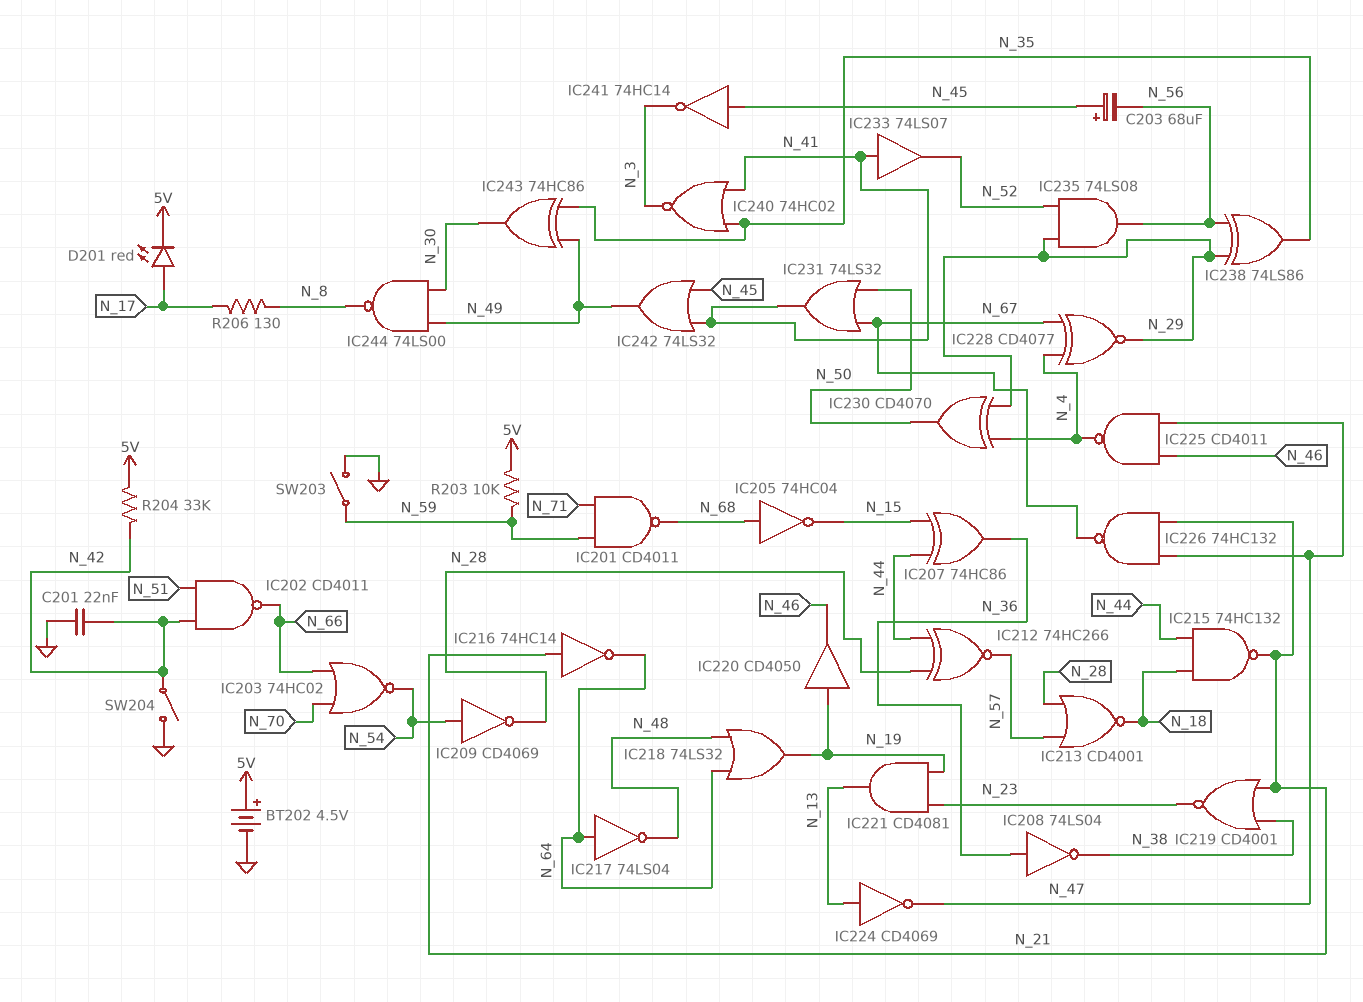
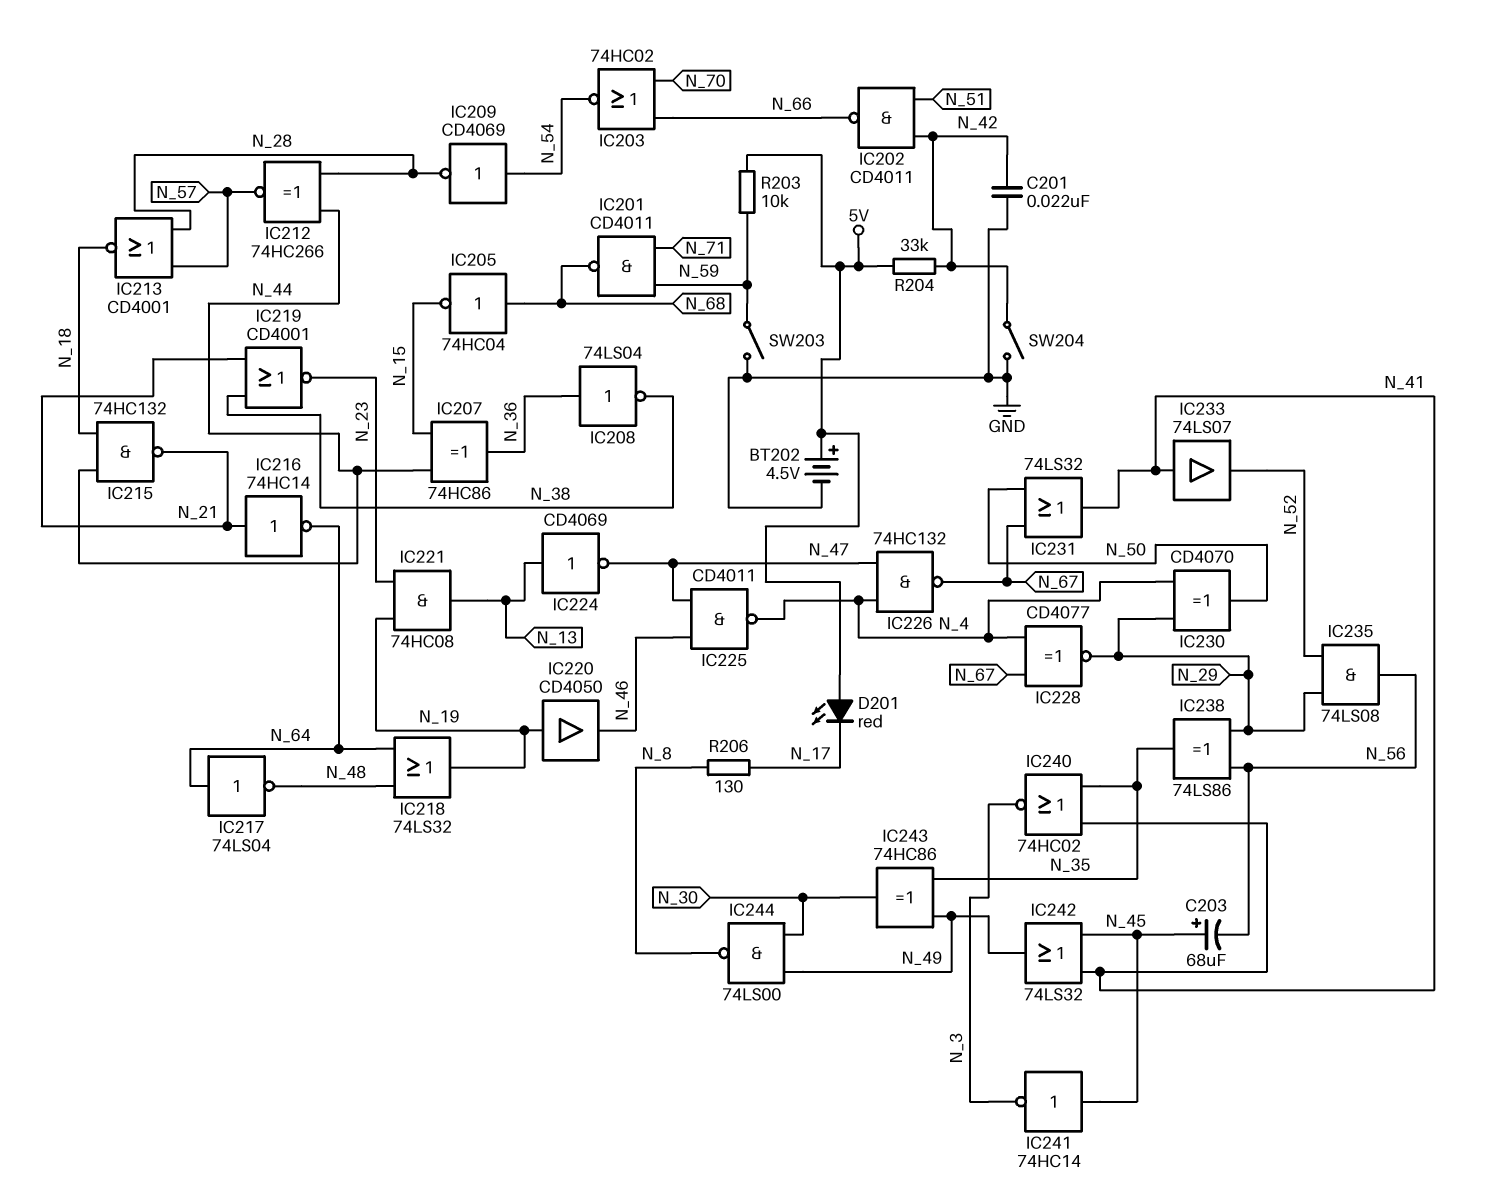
D201: LED red (A N_17, K 5V) -> LED red (A 5V, K N_17)
IC221: AND CD4081 (in N_19, in N_23, out N_13) -> AND 74HC08 (in N_19, in N_23, out N_13)
IC226: NAND 74HC132 (in N_21, in N_47, out N_67) -> NAND 74HC132 (in N_4, in N_47, out N_67)

